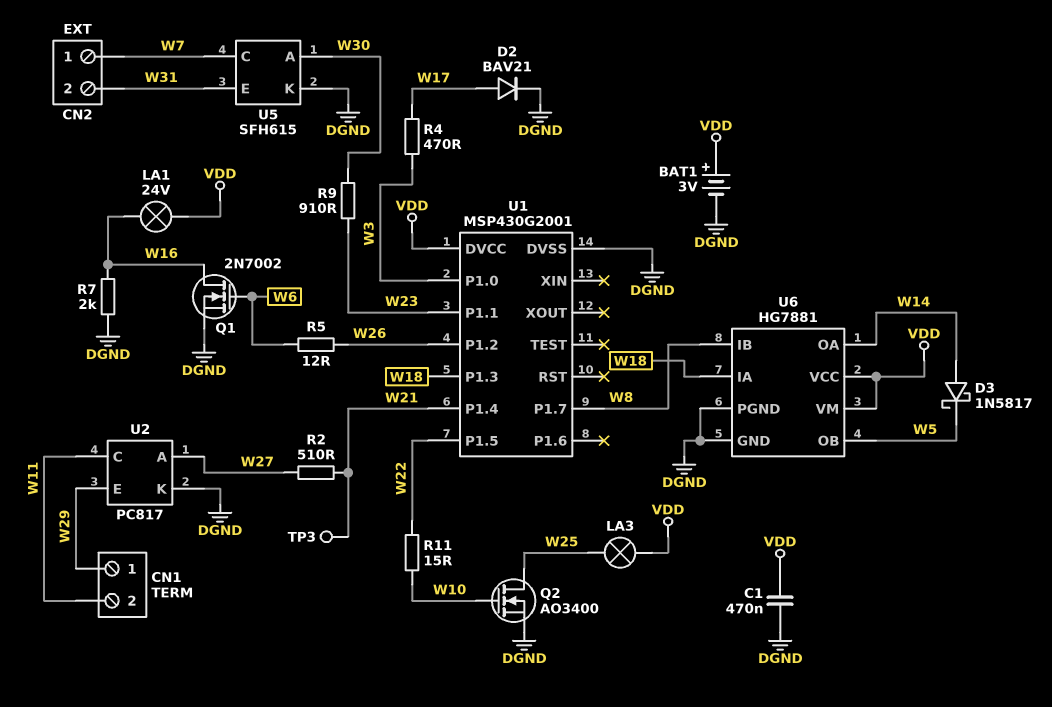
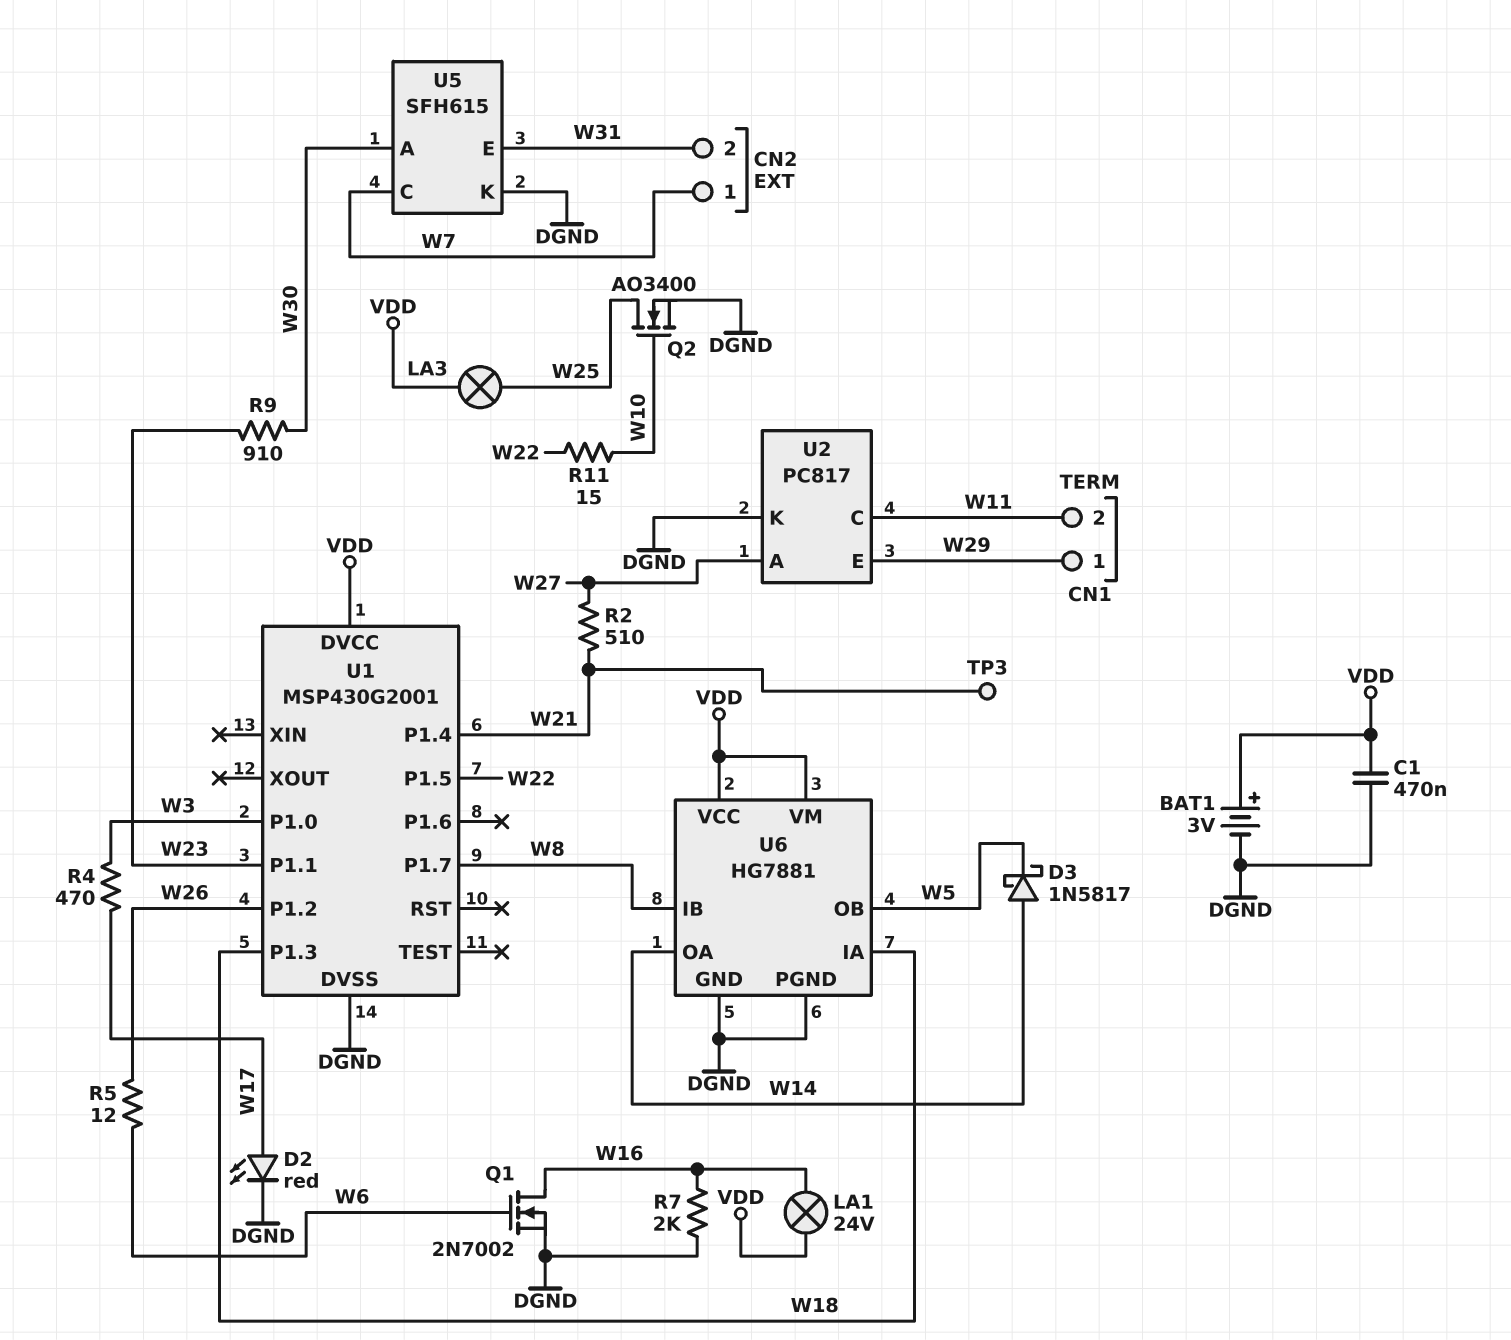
D2: diode BAV21 (A W17, K DGND) -> LED red (A W17, K DGND)

